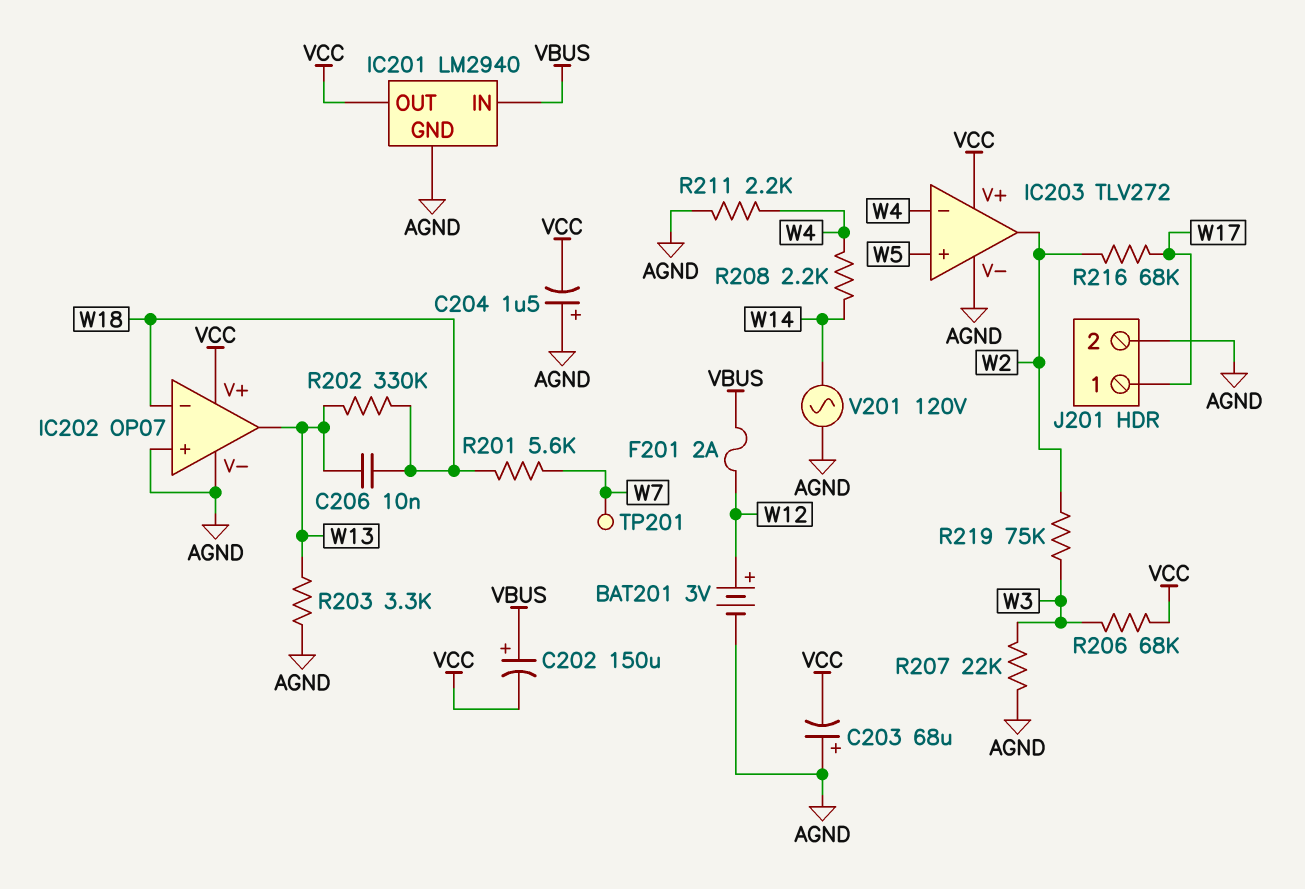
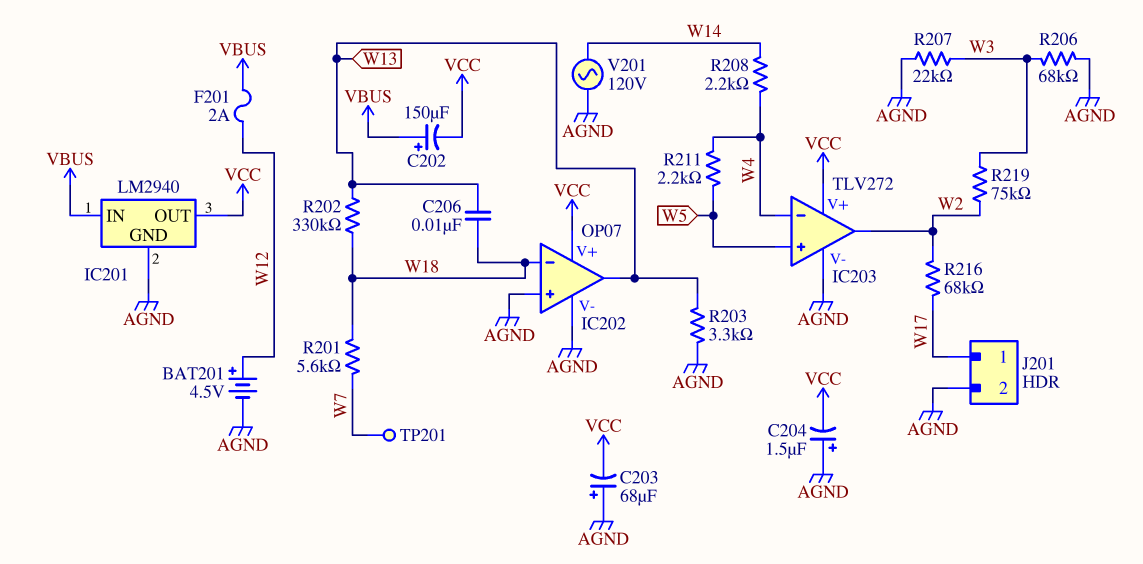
BAT201: 3V (plus W12, minus AGND) -> 4.5V (plus W12, minus AGND)
R206: 68k (VCC, W3) -> 68k (AGND, W3)
R211: 2.2k (AGND, W4) -> 2.2k (W4, W5)

